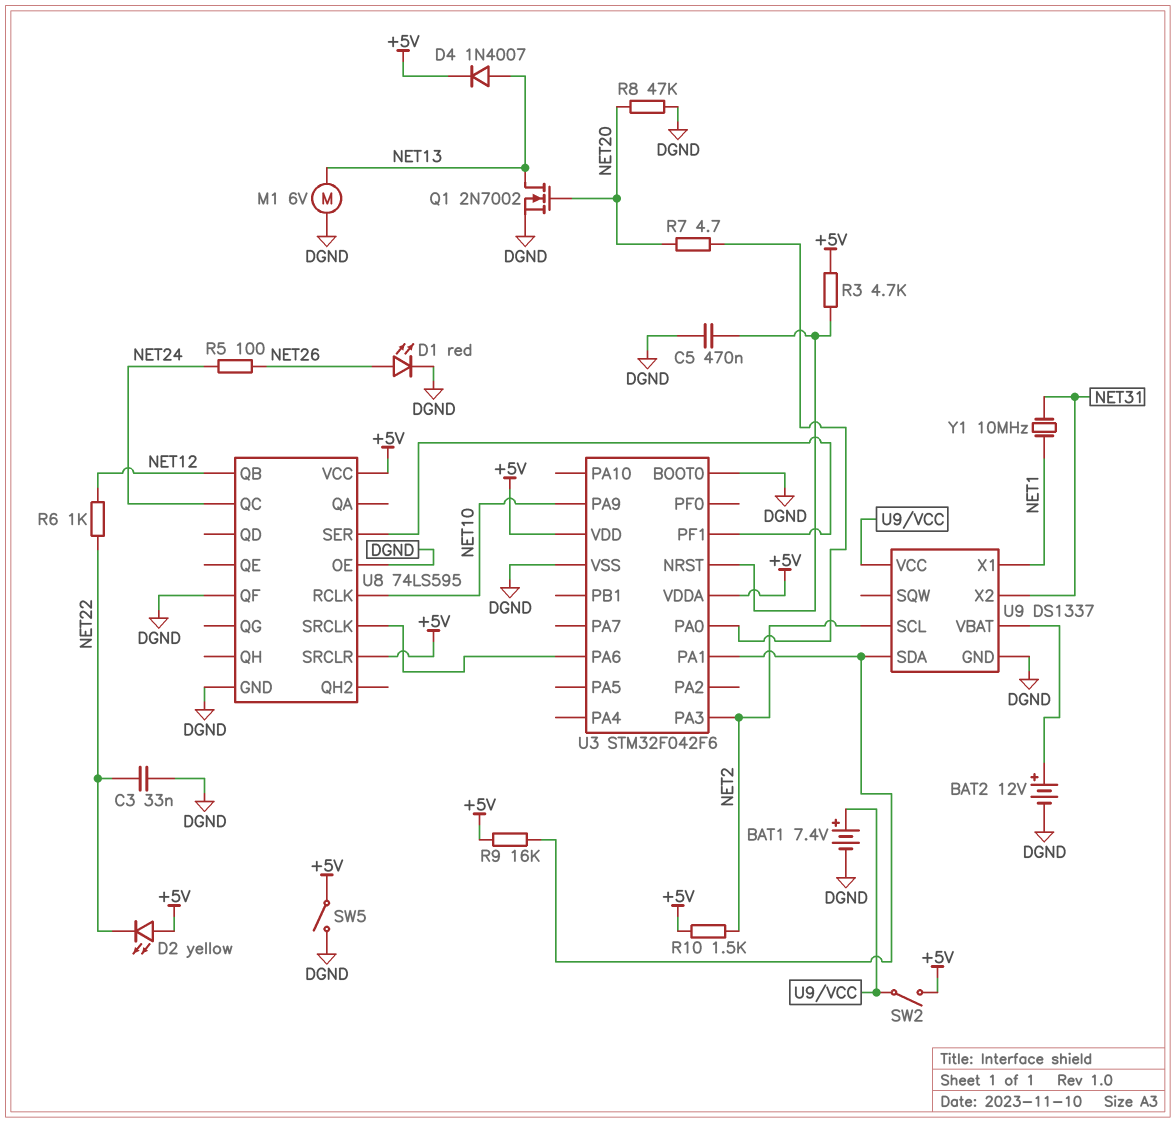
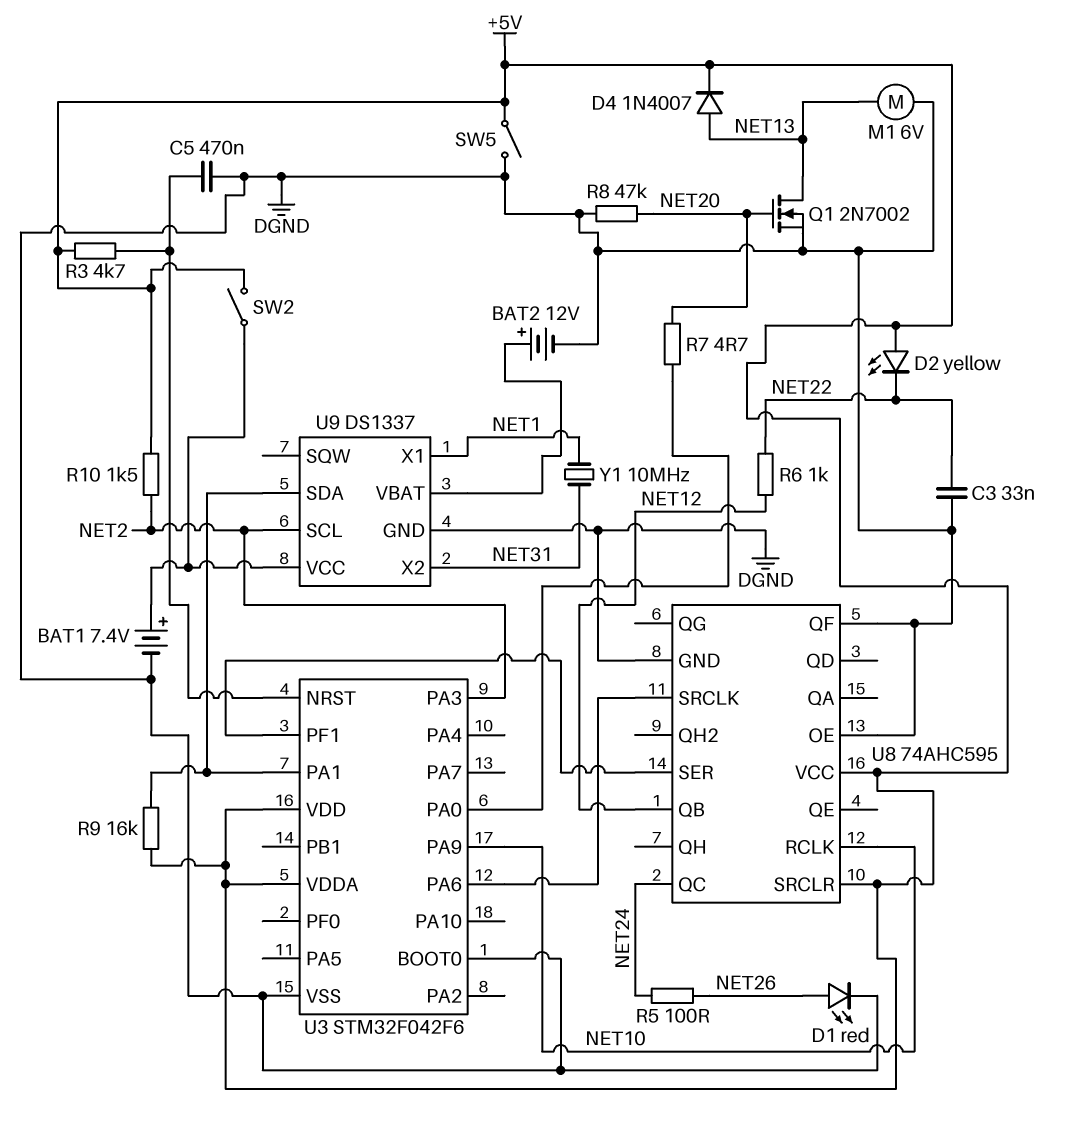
U8: 74LS595 -> 74AHC595

